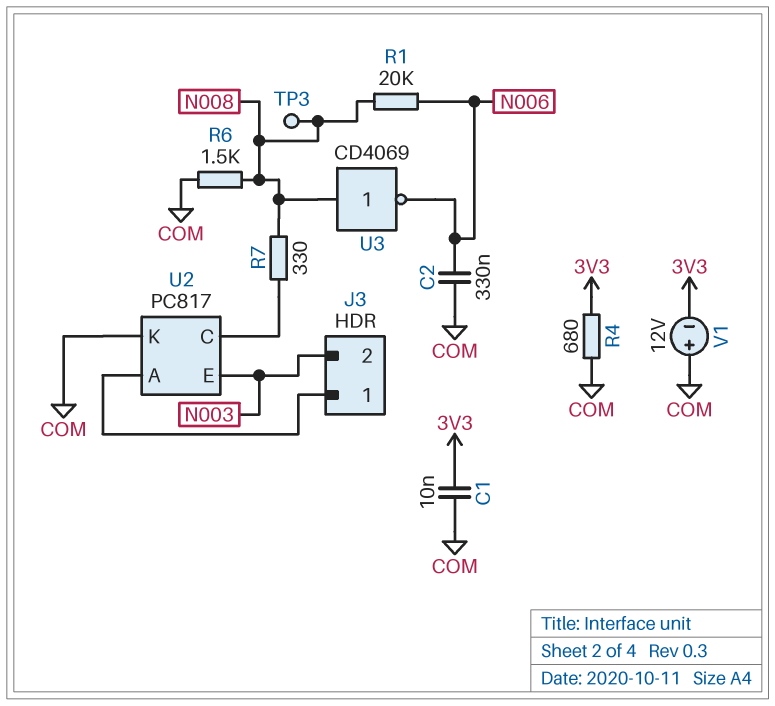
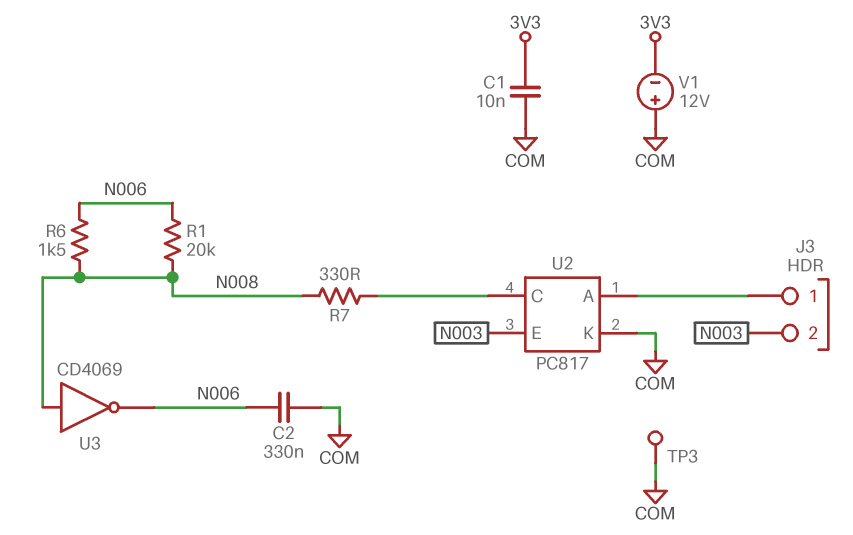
R4: 680 (3V3, COM) -> none
R6: 1.5k (COM, N008) -> 1.5k (N006, N008)
TP3: test point (N008) -> test point (COM)

